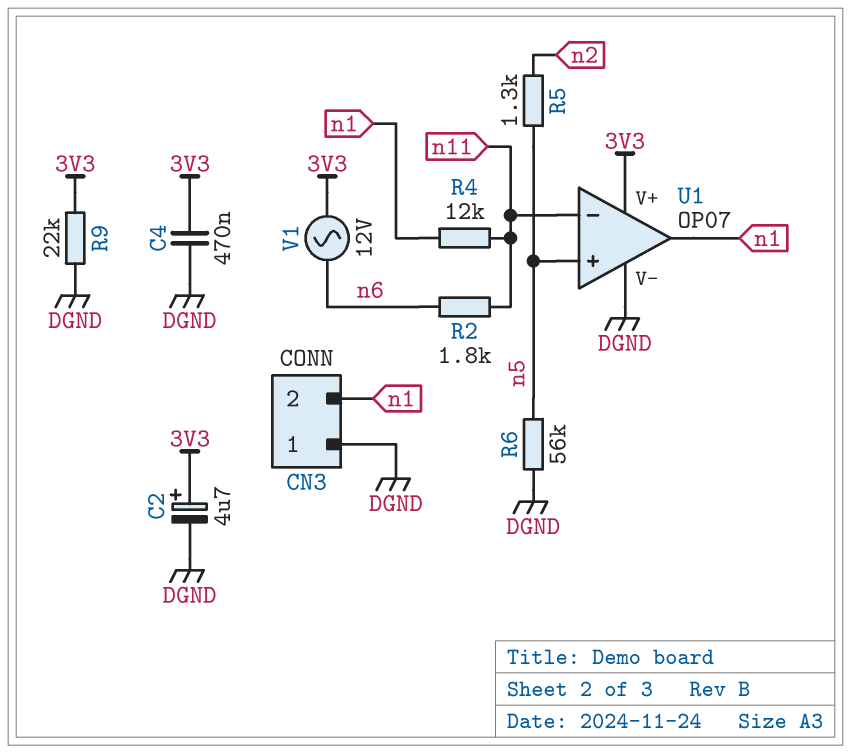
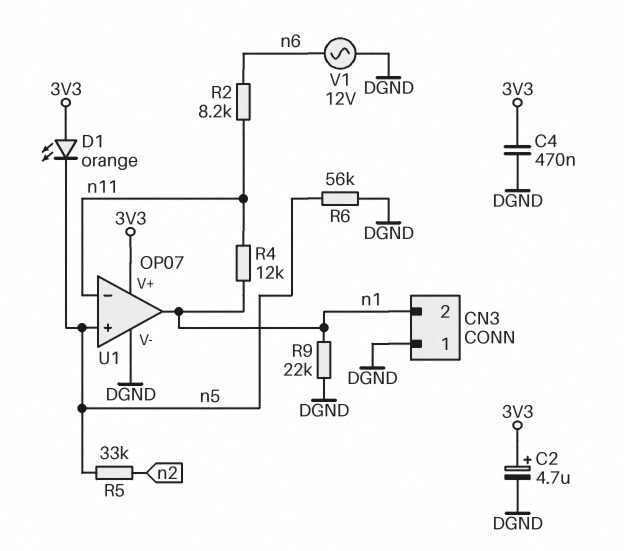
D1: none -> LED orange (A 3V3, K n5)
R2: 1.8k (n6, n11) -> 8.2k (n6, n11)
R5: 1.3k (n2, n5) -> 33k (n2, n5)
R9: 22k (3V3, DGND) -> 22k (DGND, n1)
V1: AC 12V (3V3, n6) -> AC 12V (DGND, n6)

